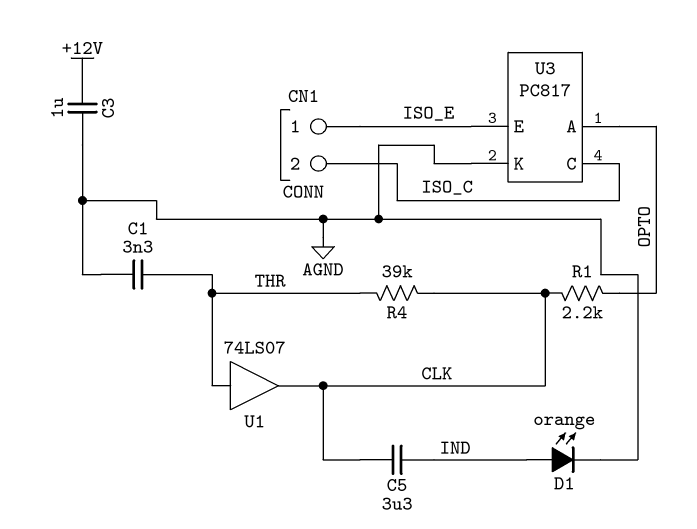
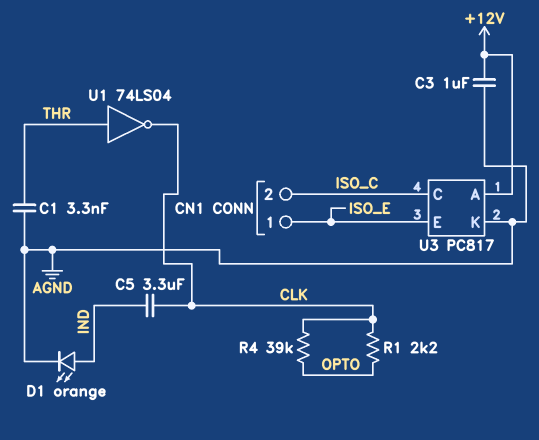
R4: 39k (CLK, THR) -> 39k (CLK, OPTO)
U1: buffer 74LS07 (in THR, out CLK) -> NOT 74LS04 (in THR, out CLK)
U3 pin A: OPTO -> +12V

